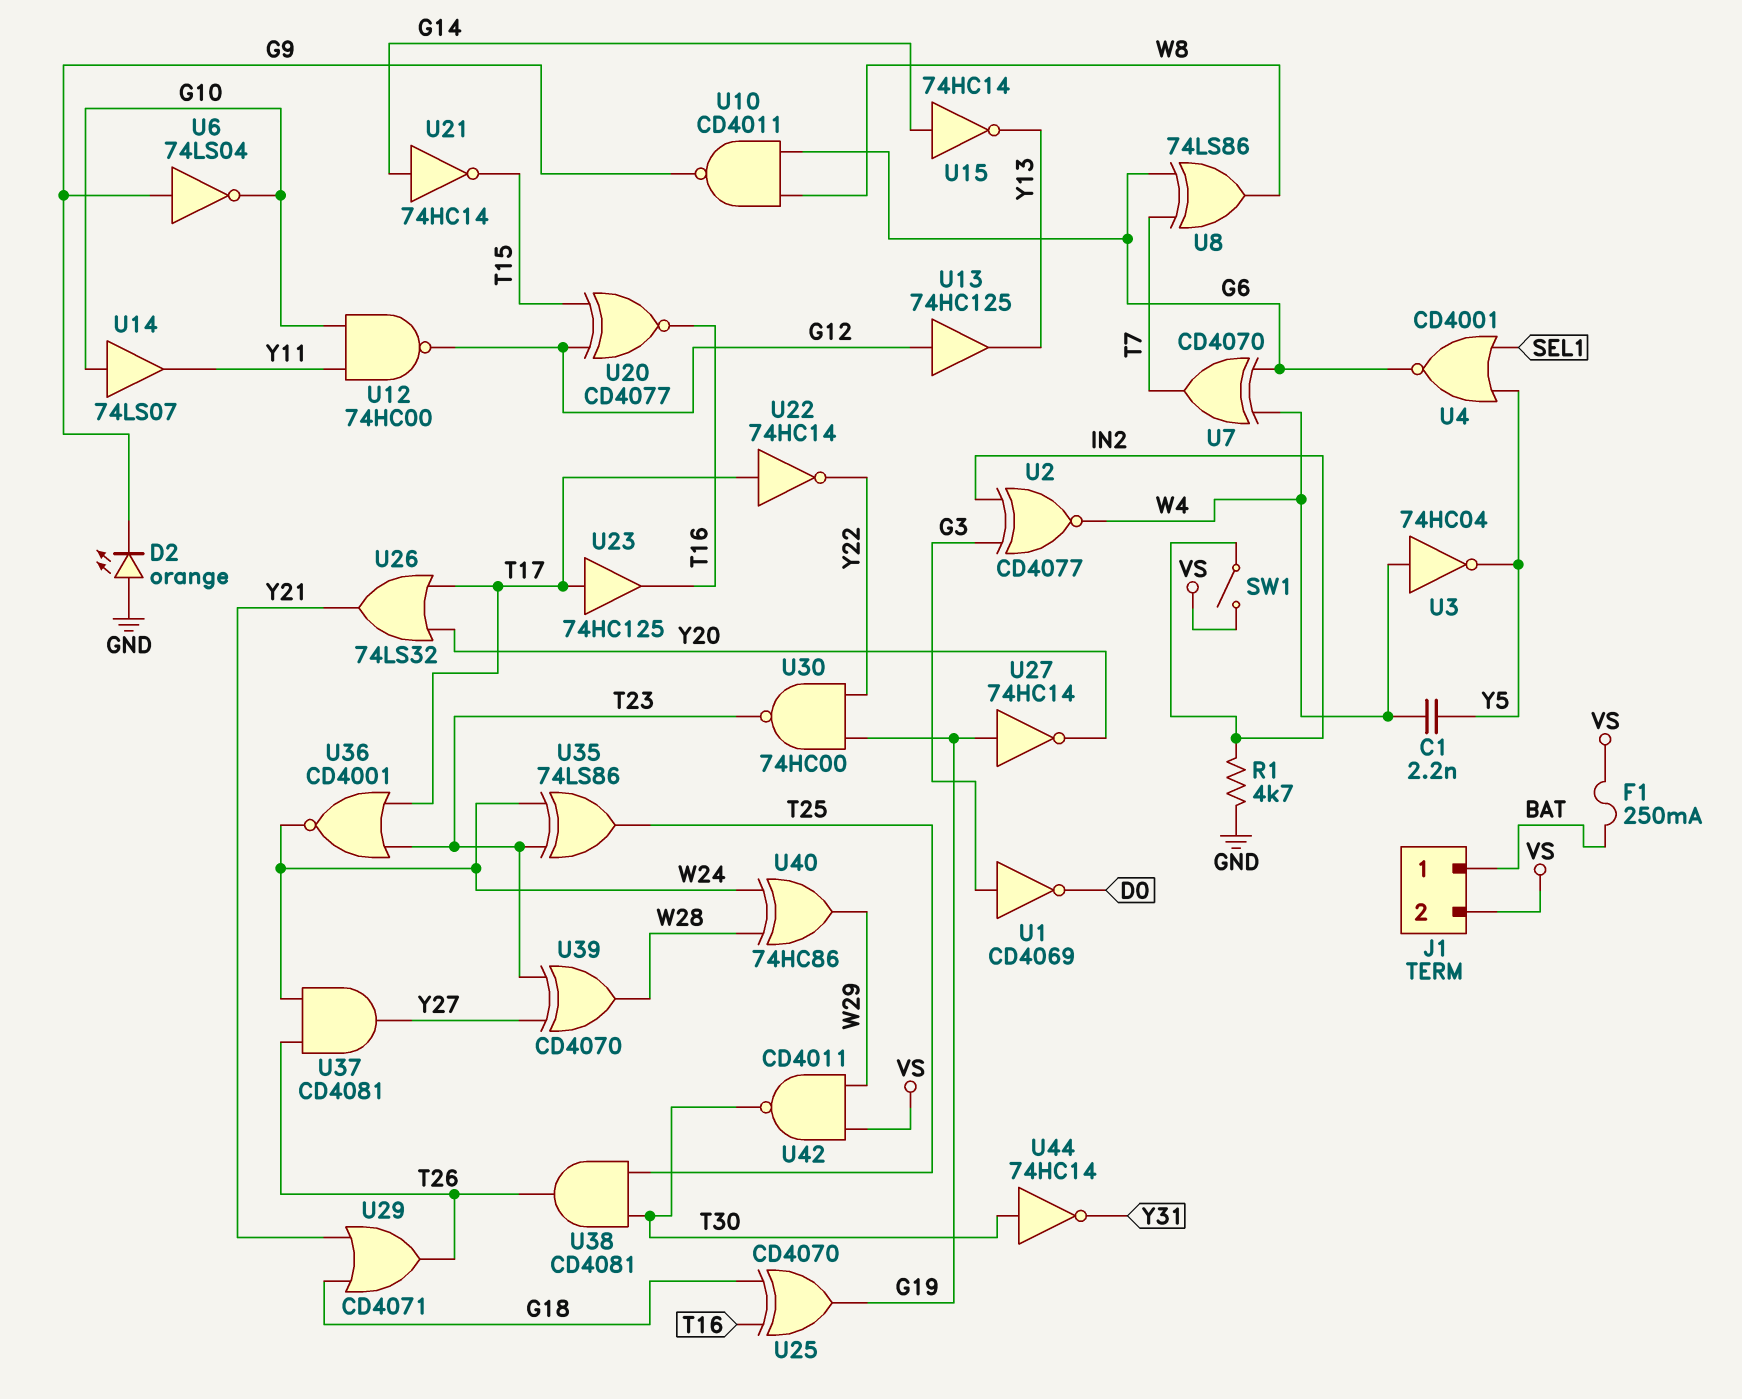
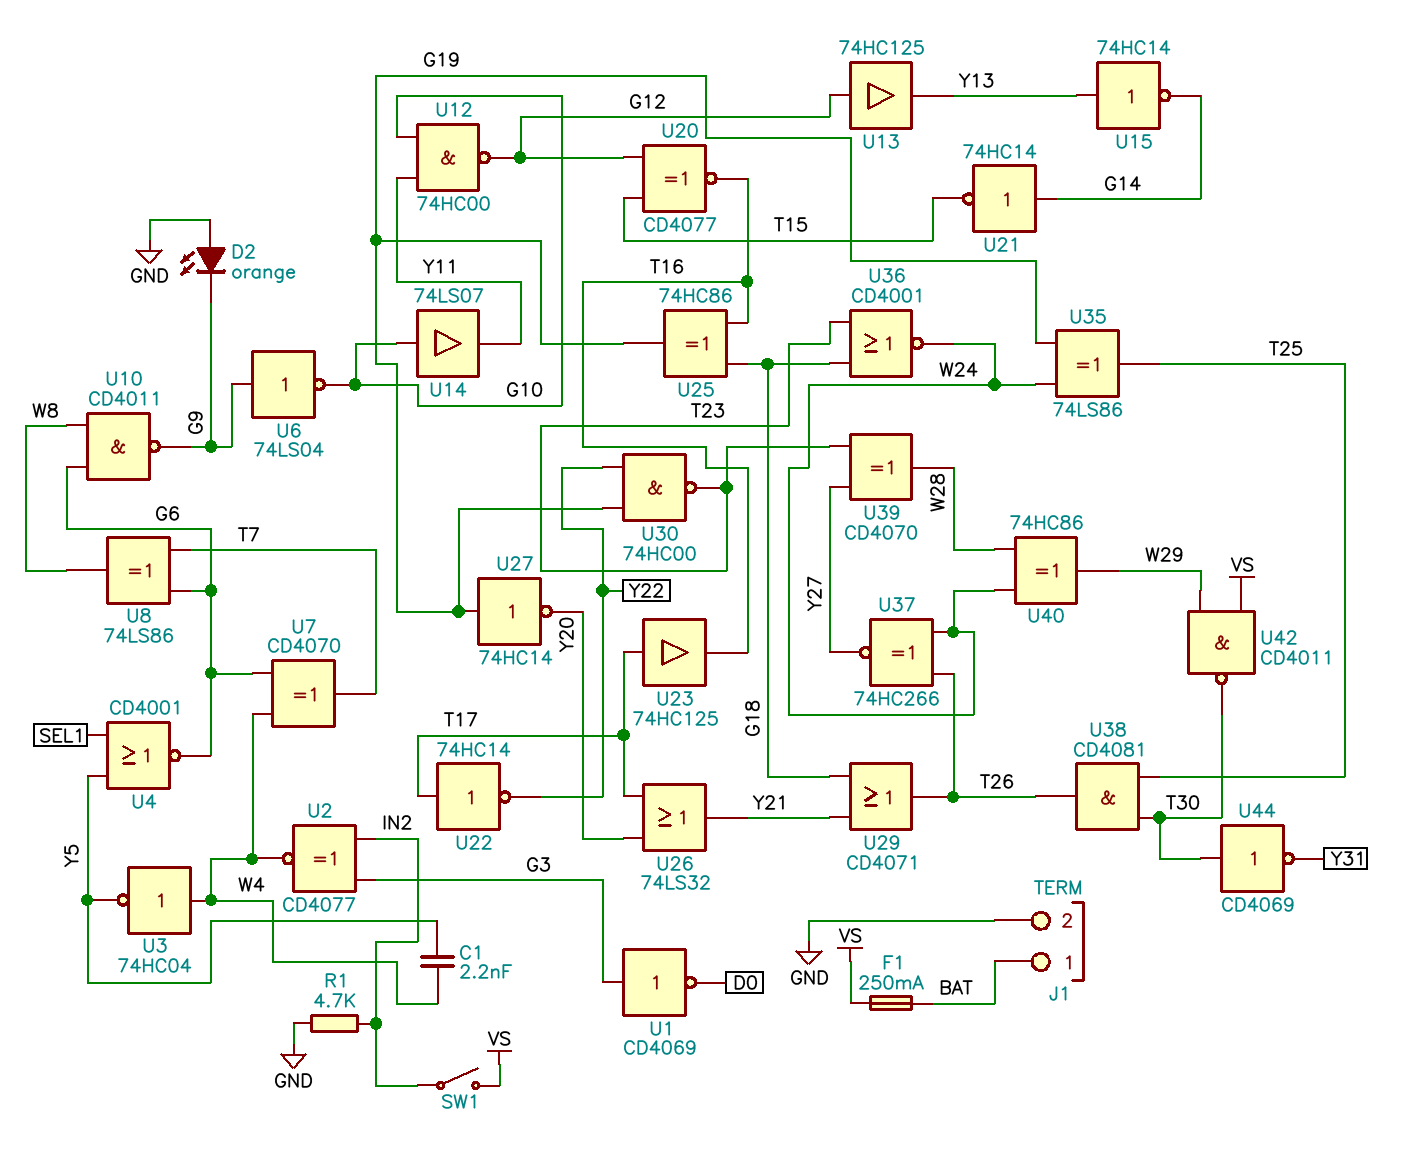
J1 pin 2: VS -> GND
U15: NOT 74HC14 (in G14, out Y13) -> NOT 74HC14 (in Y13, out G14)
U25: XOR CD4070 (in G18, in T16, out G19) -> XOR 74HC86 (in G18, in T16, out G19)
U35: XOR 74LS86 (in T23, in W24, out T25) -> XOR 74LS86 (in G19, in W24, out T25)
U36: NOR CD4001 (in T17, in T23, out W24) -> NOR CD4001 (in G18, in T23, out W24)
U37: AND CD4081 (in T26, in W24, out Y27) -> XNOR 74HC266 (in T26, in W24, out Y27)
U44: NOT 74HC14 (in T30, out Y31) -> NOT CD4069 (in T30, out Y31)

